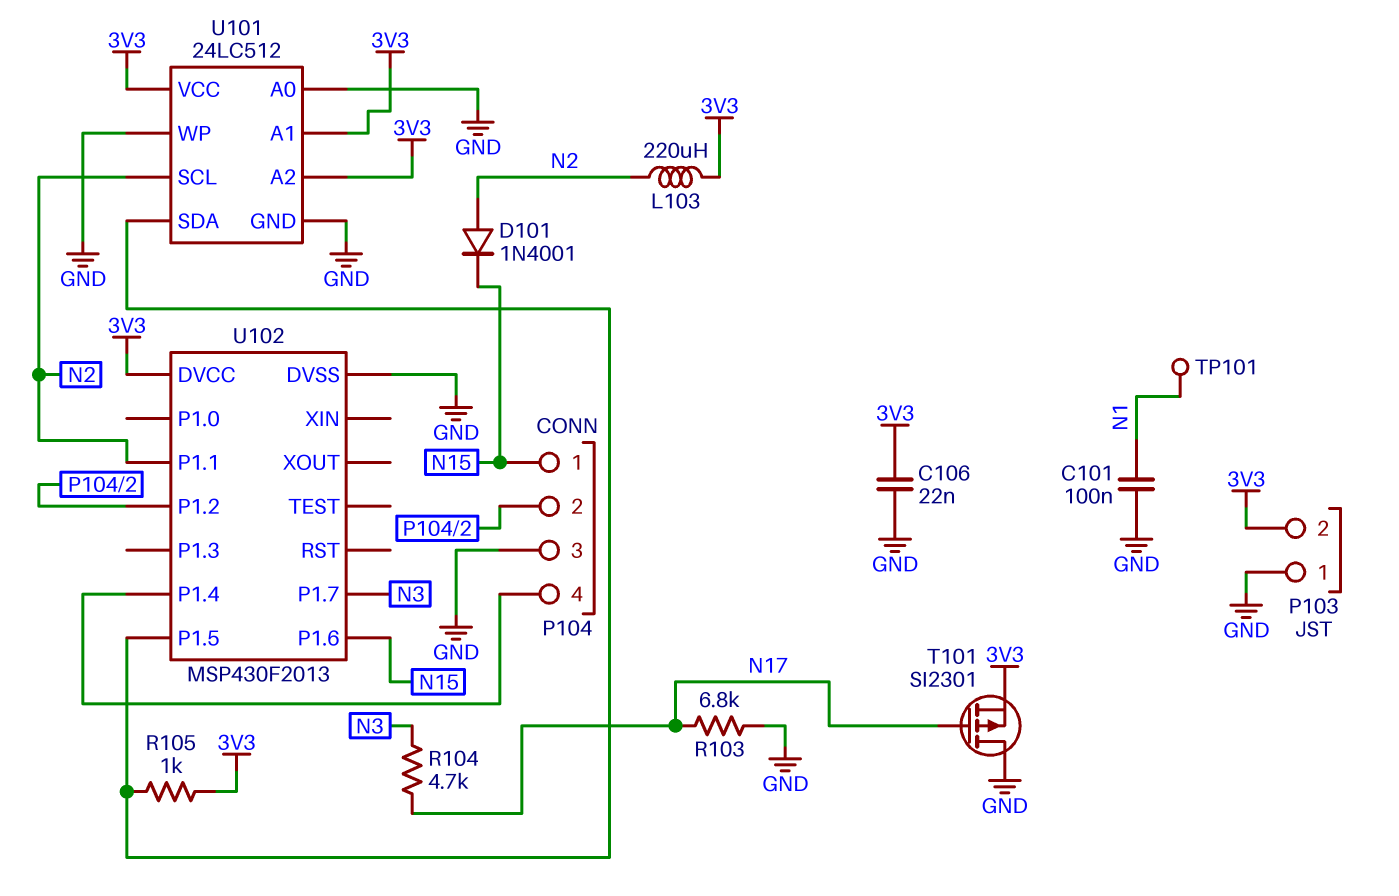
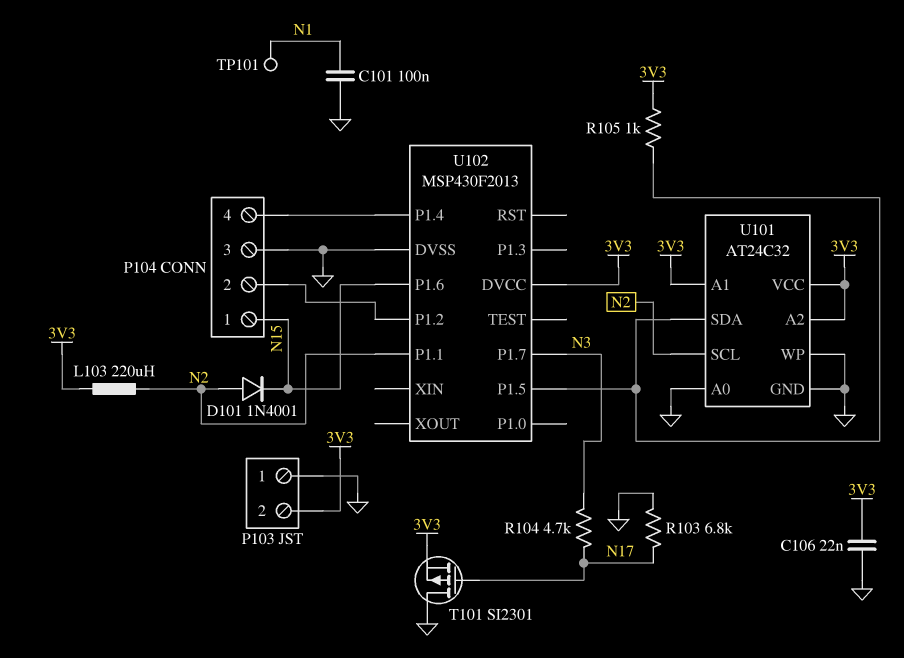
U101: 24LC512 -> AT24C32

